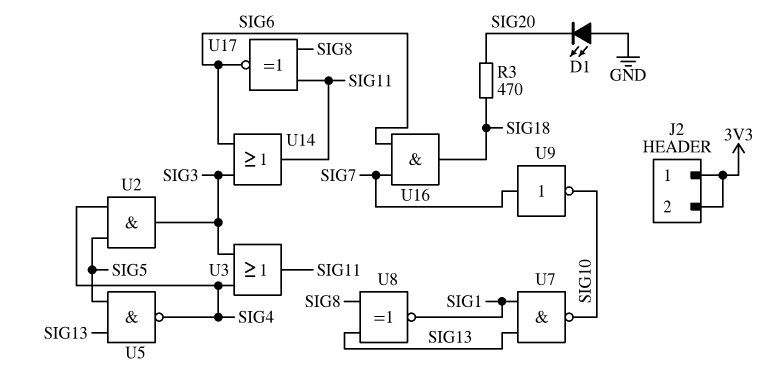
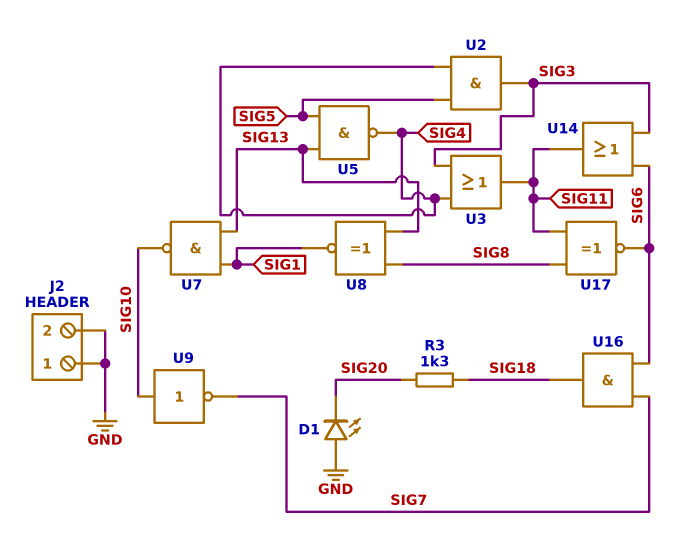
J2 pin 1: 3V3 -> GND
J2 pin 2: 3V3 -> GND
R3: 470 (SIG18, SIG20) -> 1.3k (SIG18, SIG20)
U9: NOT (in SIG7, out SIG10) -> NOT (in SIG10, out SIG7)

